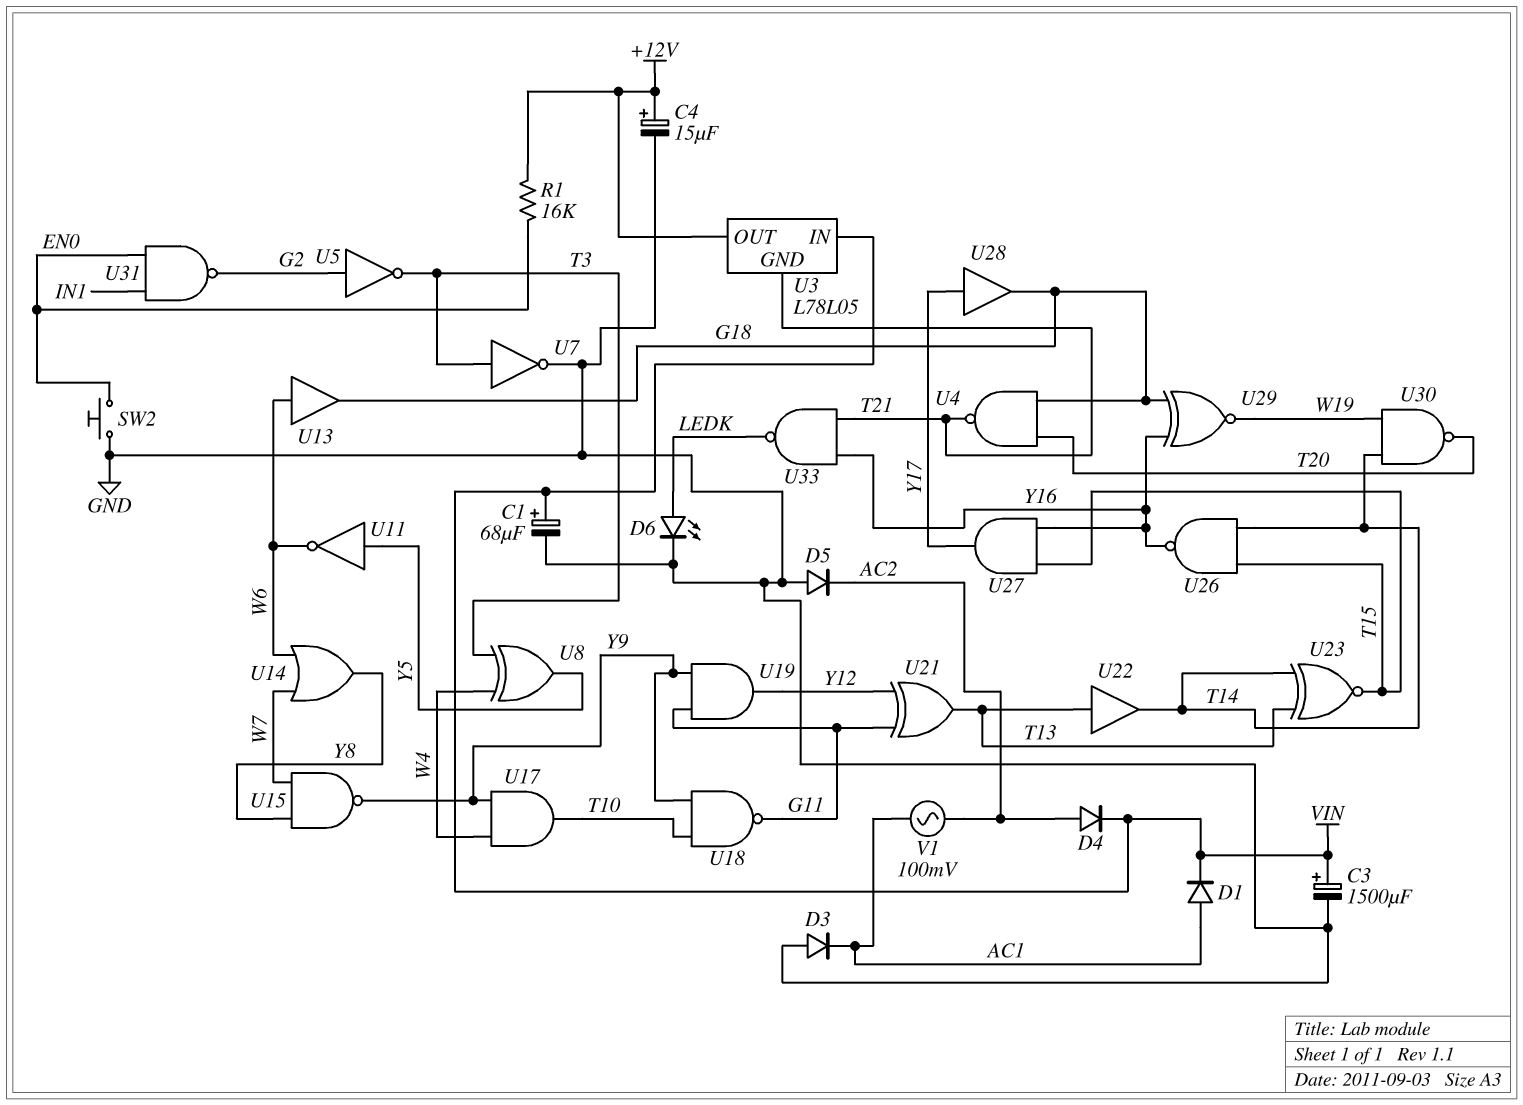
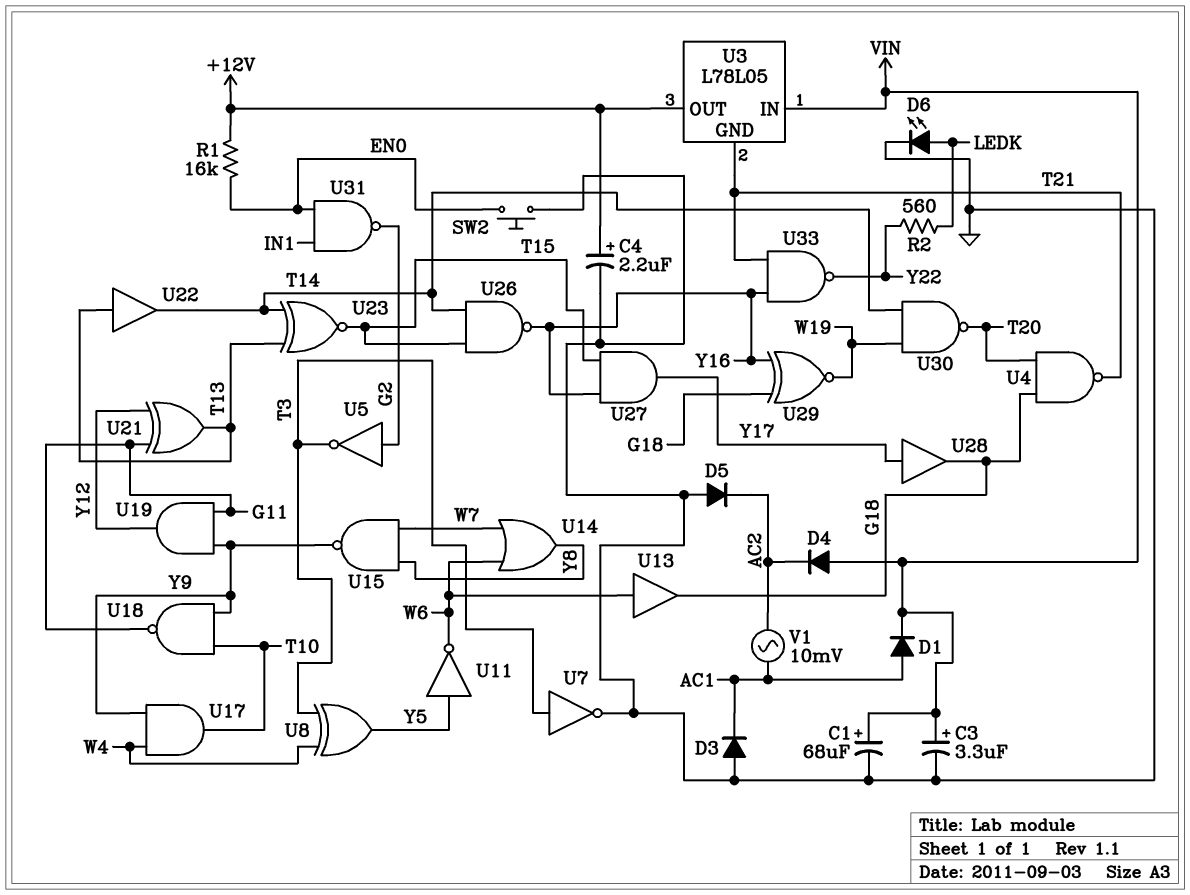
C3: 1500uF (plus VIN, minus GND) -> 3.3uF (plus VIN, minus GND)
C4: 15uF (plus +12V, minus GND) -> 2.2uF (plus +12V, minus GND)
D4: diode (A AC2, K VIN) -> diode (A VIN, K AC2)
R2: none -> 560 (LEDK, Y22)
U33: NAND (in T21, in Y16, out LEDK) -> NAND (in T21, in Y16, out Y22)
V1: AC 100mV (AC1, AC2) -> AC 10mV (AC1, AC2)

